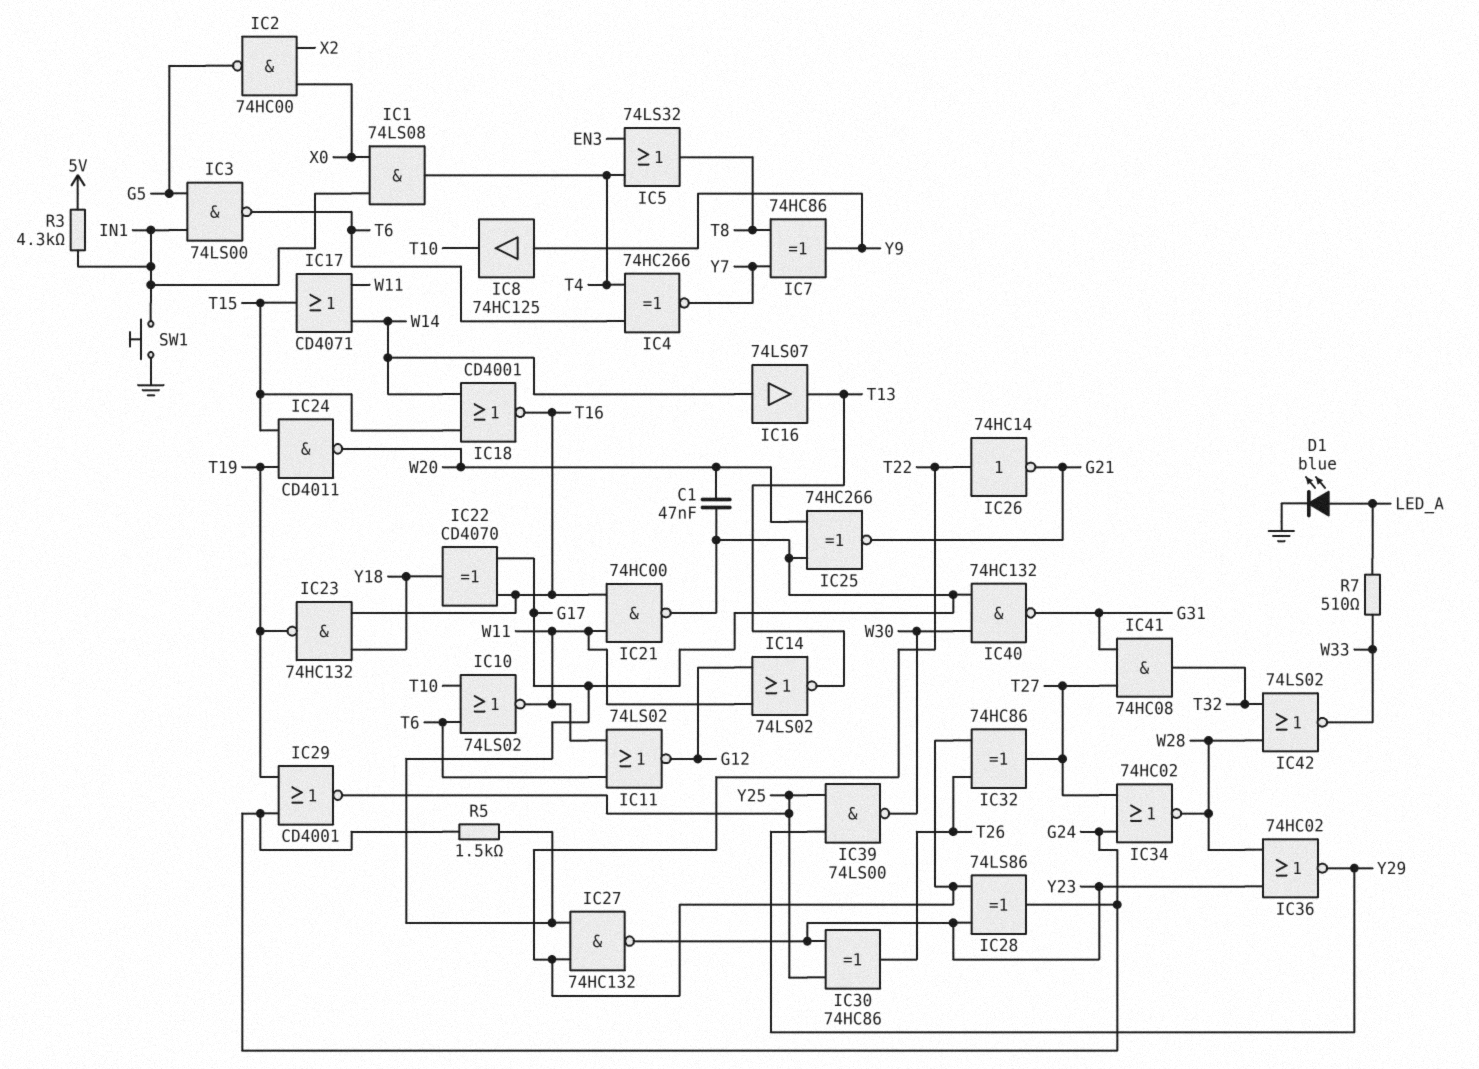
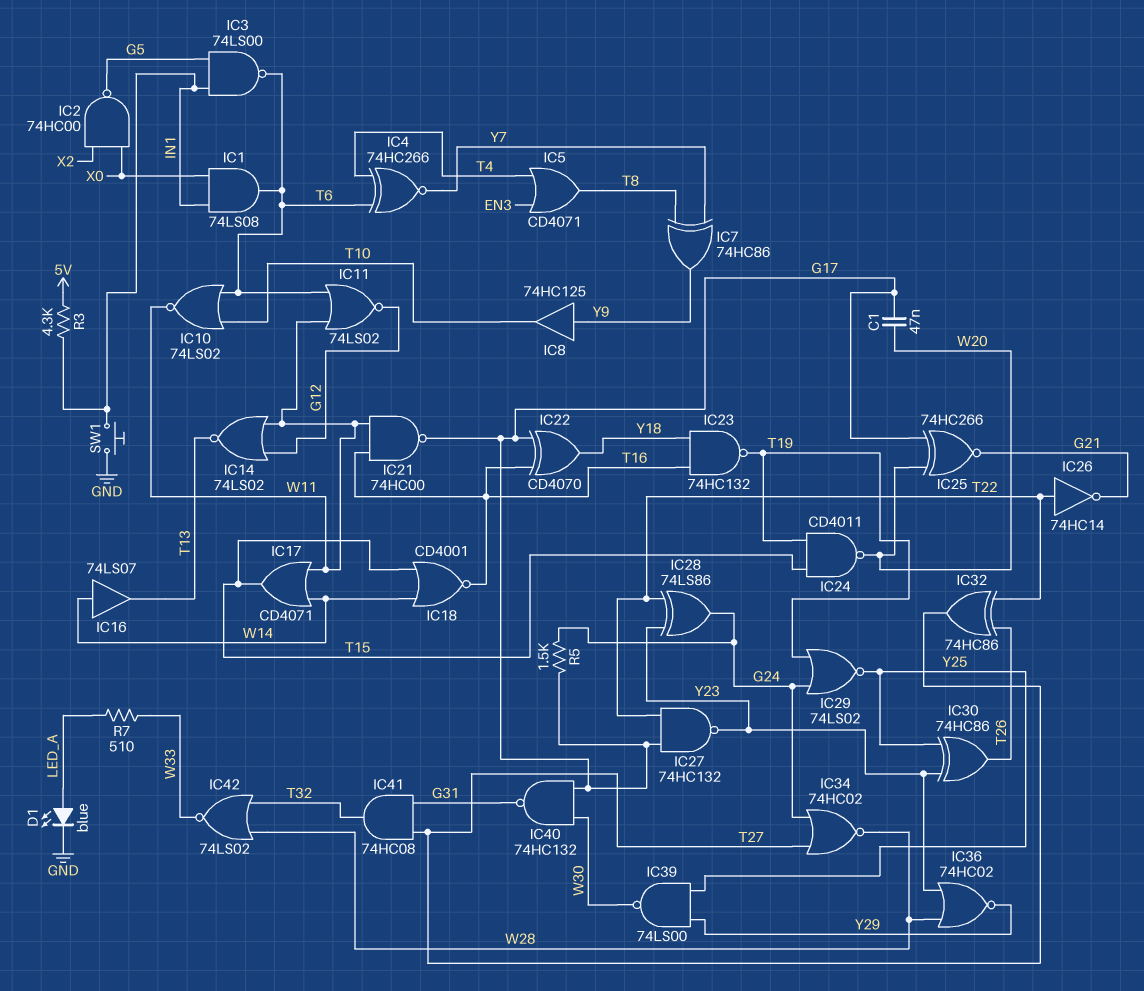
IC1: AND 74LS08 (in IN1, in X0, out T4) -> AND 74LS08 (in IN1, in X0, out T6)
IC5: OR 74LS32 (in EN3, in T4, out T8) -> OR CD4071 (in EN3, in T4, out T8)
IC29: NOR CD4001 (in G24, in T19, out Y25) -> NOR 74LS02 (in G24, in T19, out Y25)

